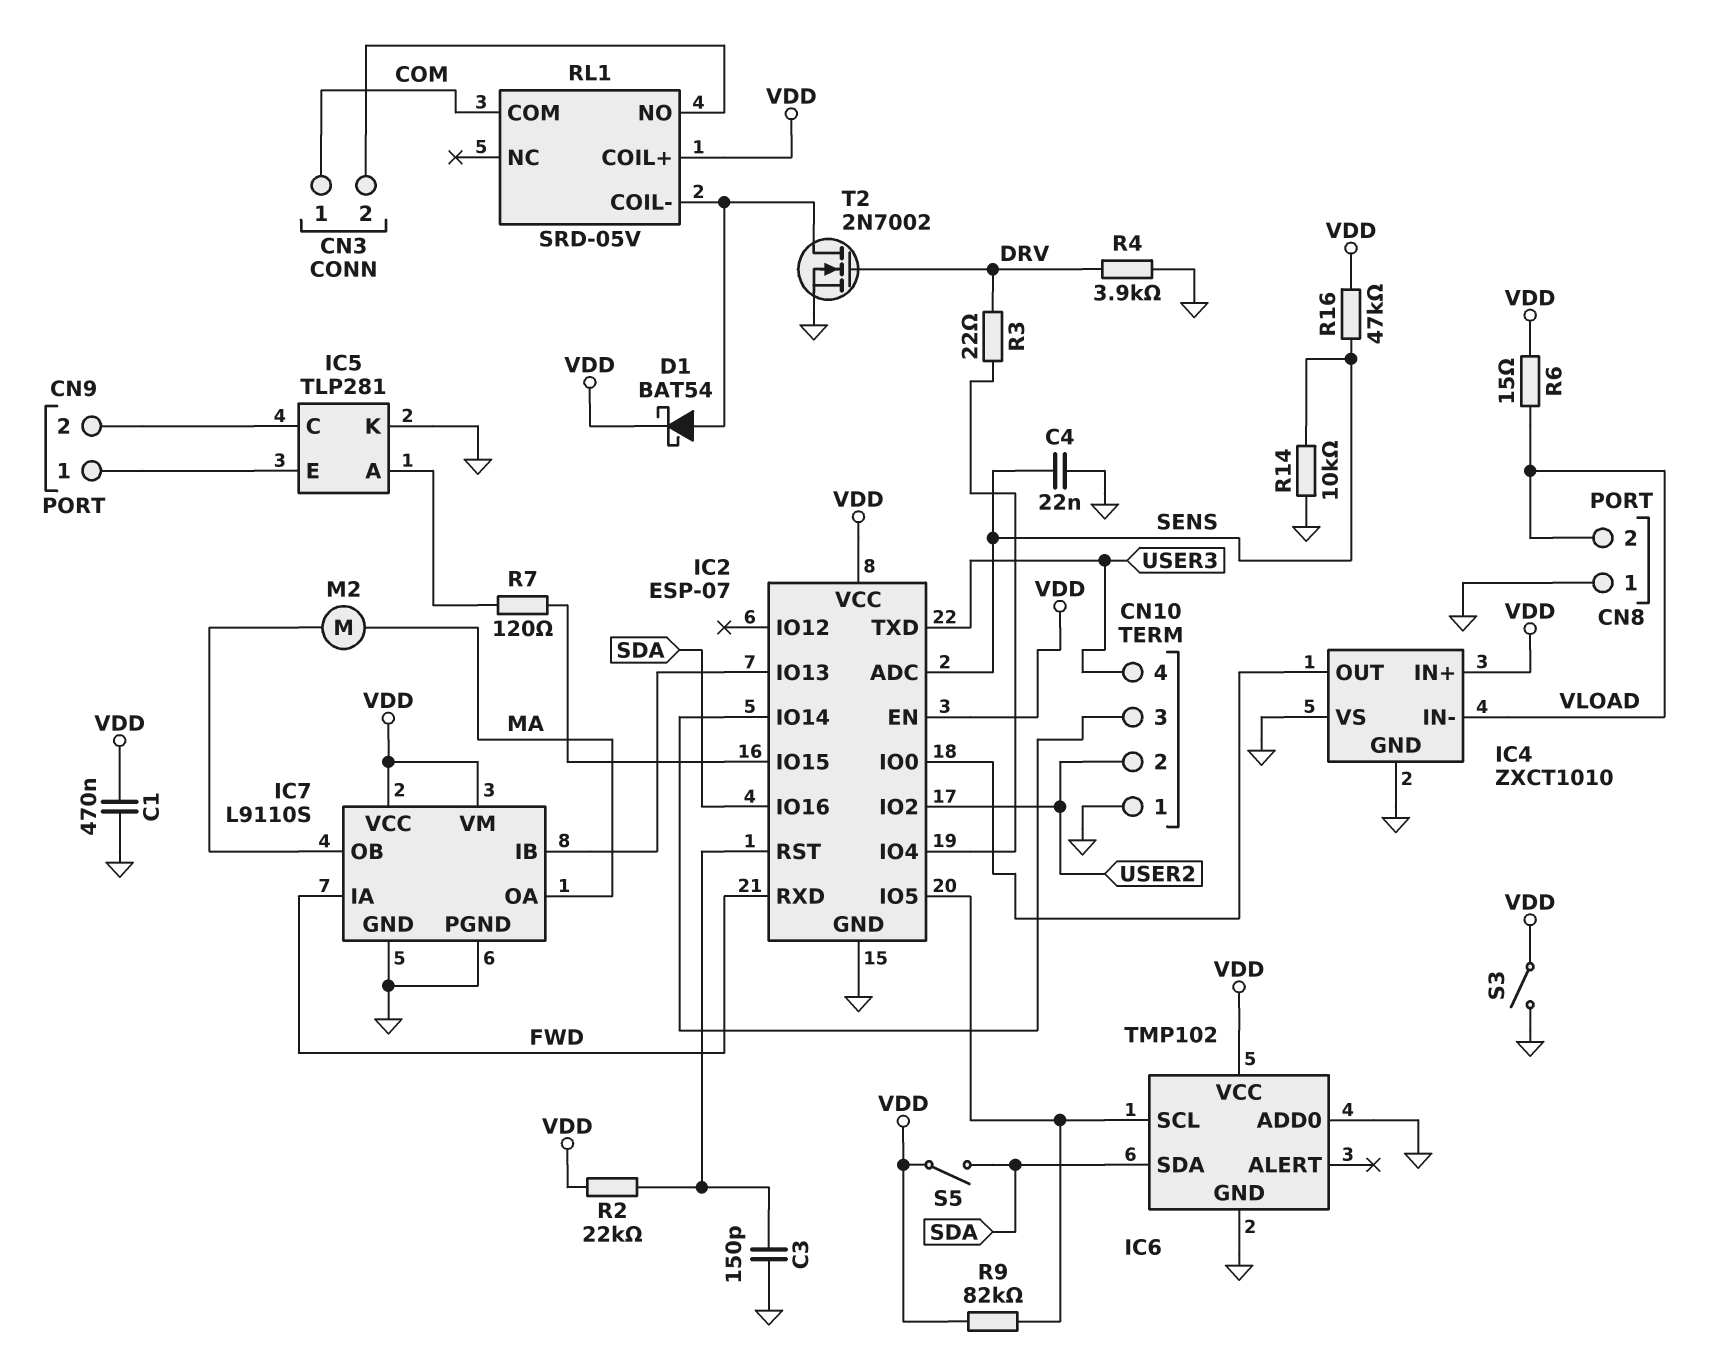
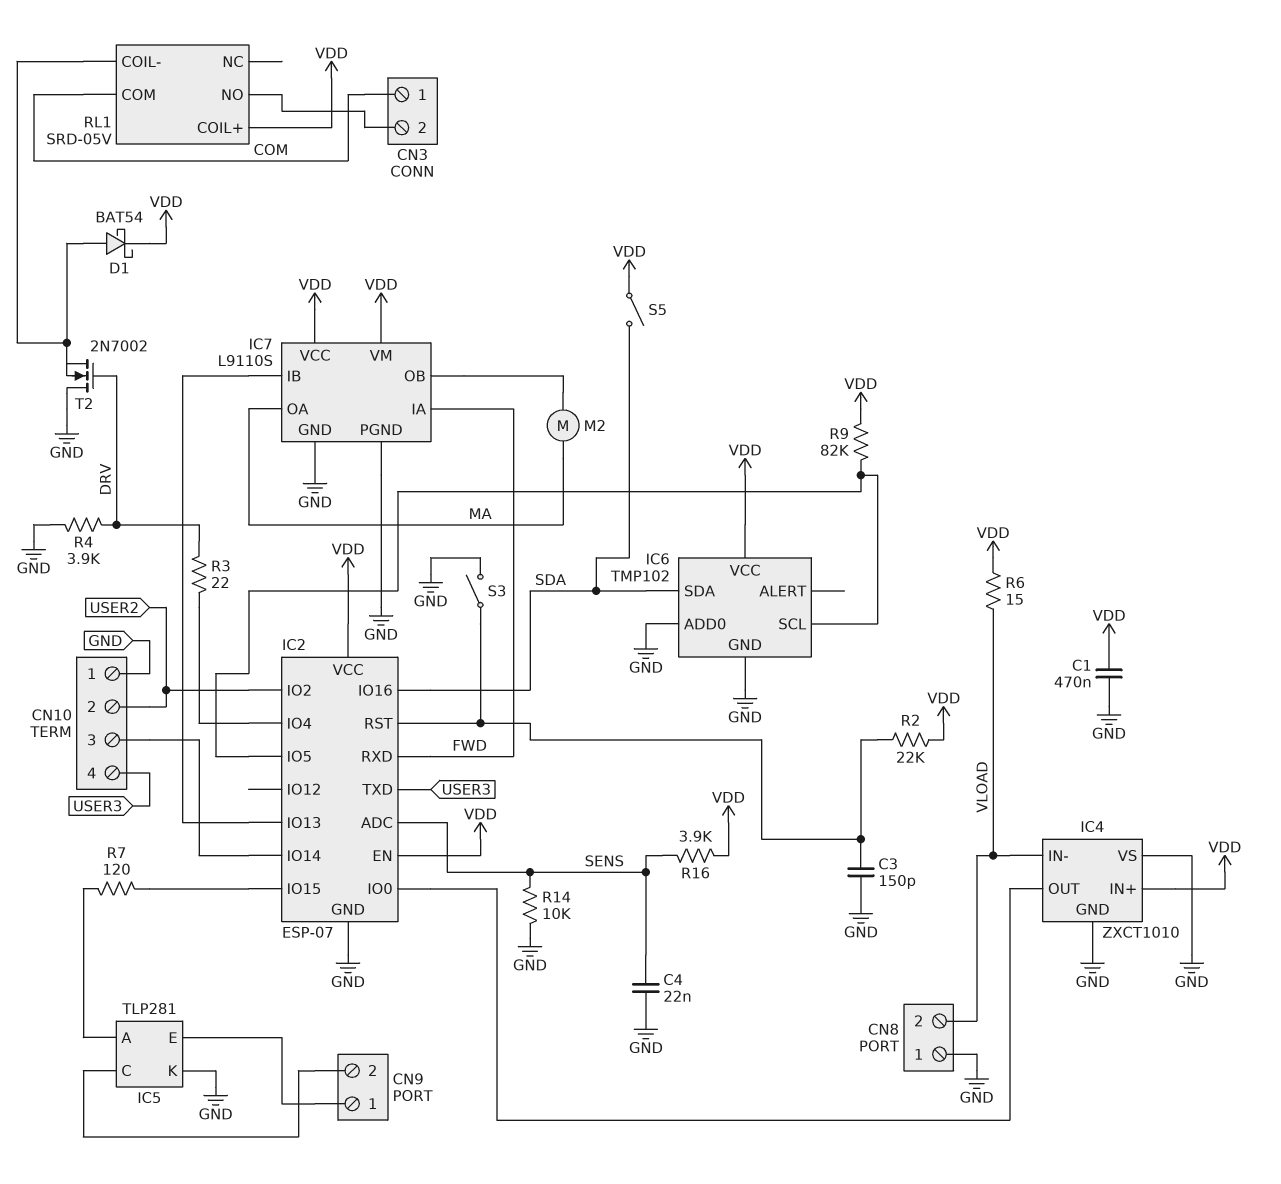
R16: 47k (SENS, VDD) -> 3.9k (SENS, VDD)
S3: switch (GND, VDD) -> switch (GND, IC2/RST)
T2: NMOS 2N7002 (G DRV, D RL1/COIL-, S GND) -> NMOS 2N7002 (G DRV, D GND, S RL1/COIL-)

